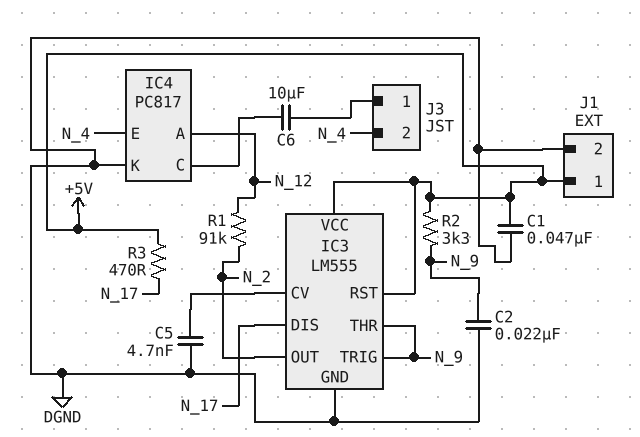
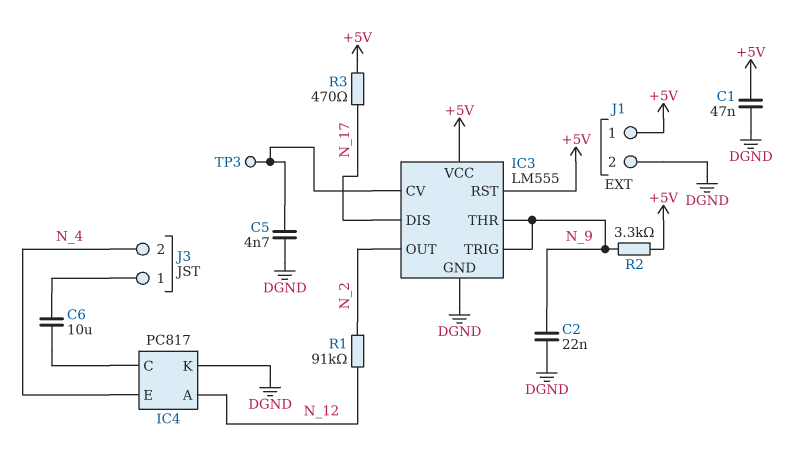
TP3: none -> test point (IC3/CV)

